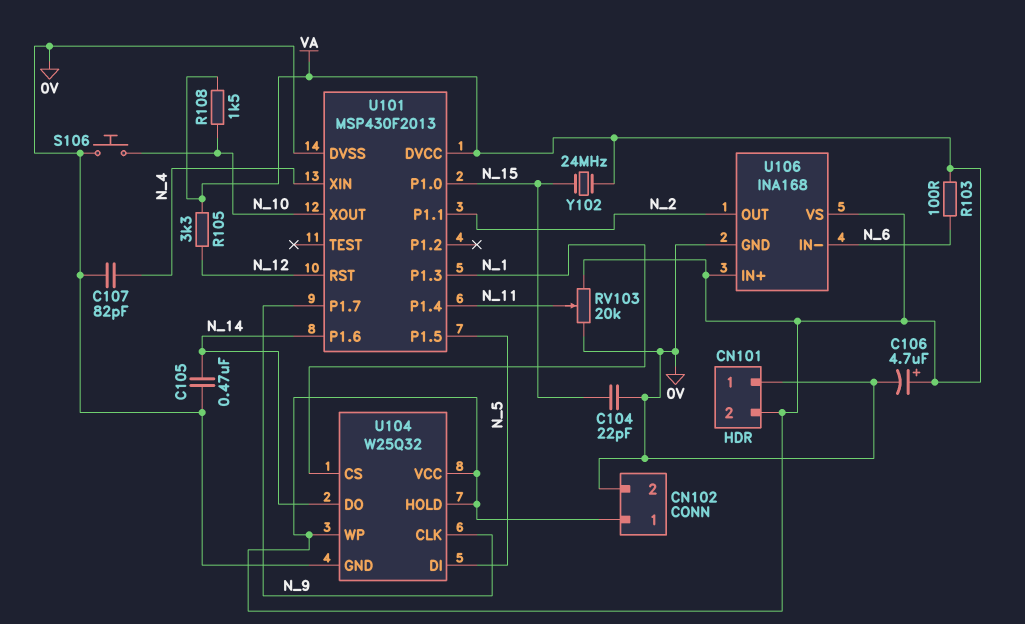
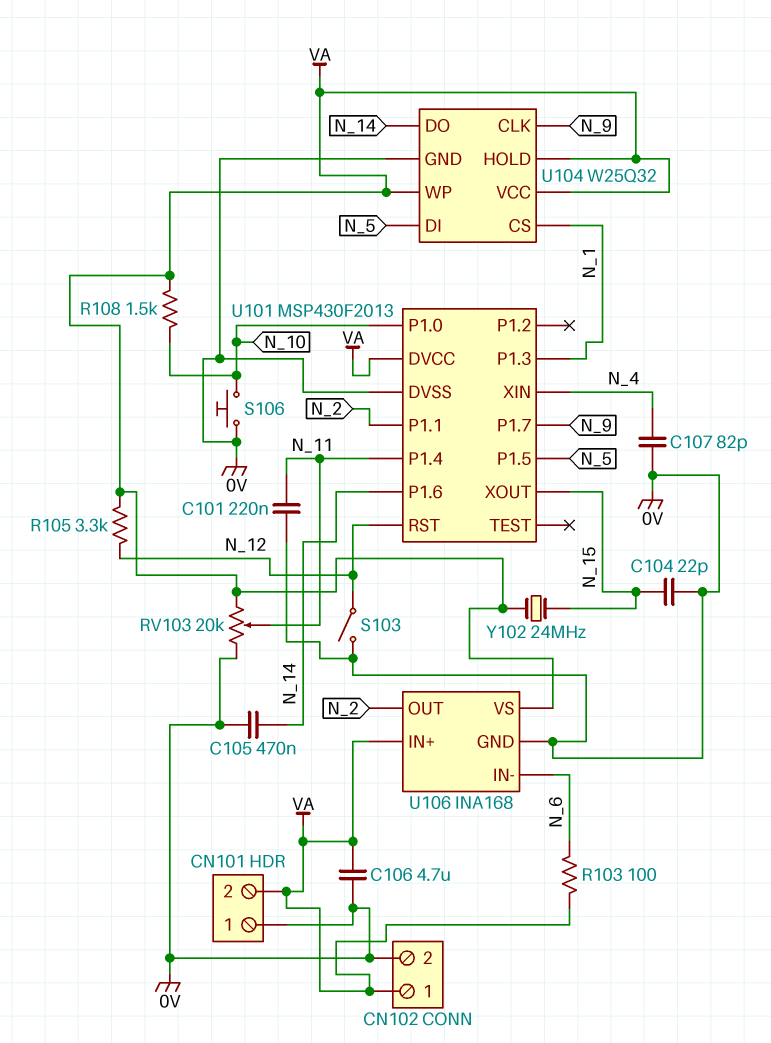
C101: none -> 220nF (0V, N_11)
C106: 4.7uF (plus VA, minus 0V) -> 4.7uF (0V, VA)
S103: none -> switch (0V, N_12)
U101 pin P1.0: N_15 -> N_10
U101 pin XOUT: N_10 -> N_15

